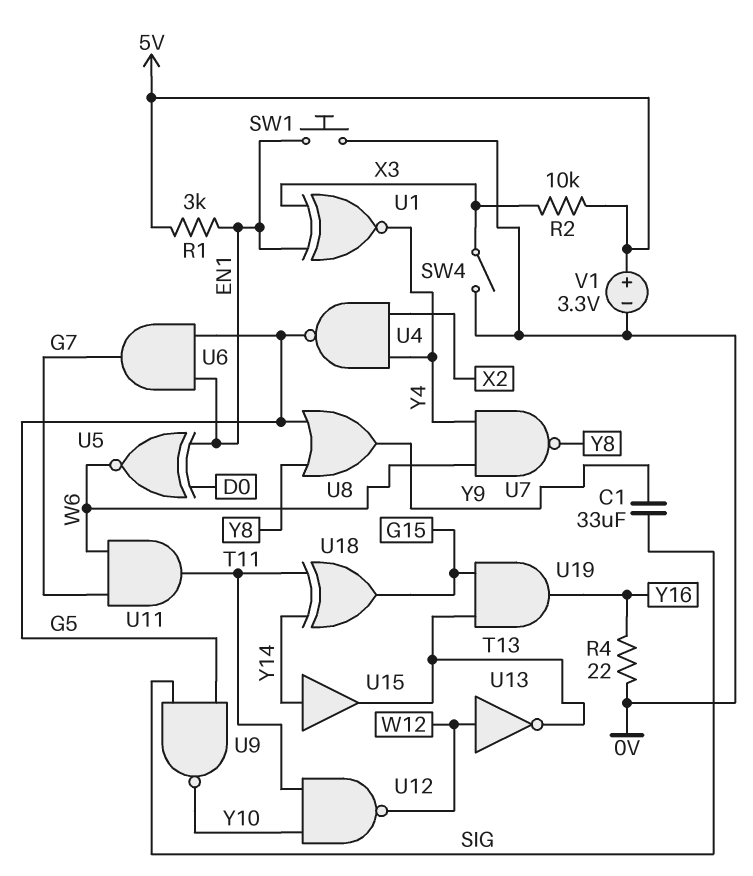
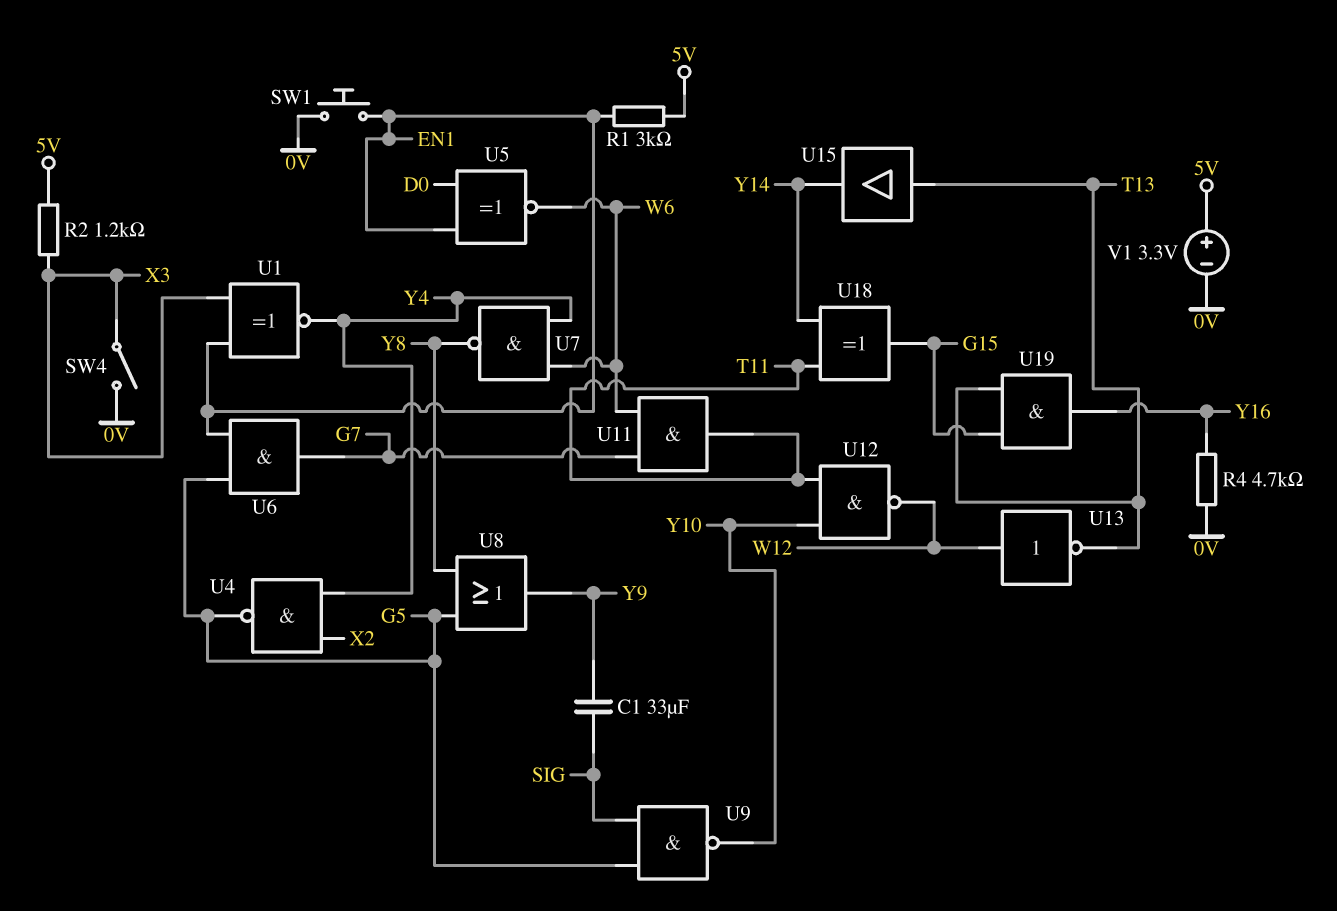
R2: 10k (5V, X3) -> 1.2k (5V, X3)
R4: 22 (0V, Y16) -> 4.7k (0V, Y16)
U15: buffer (in Y14, out T13) -> buffer (in T13, out Y14)

